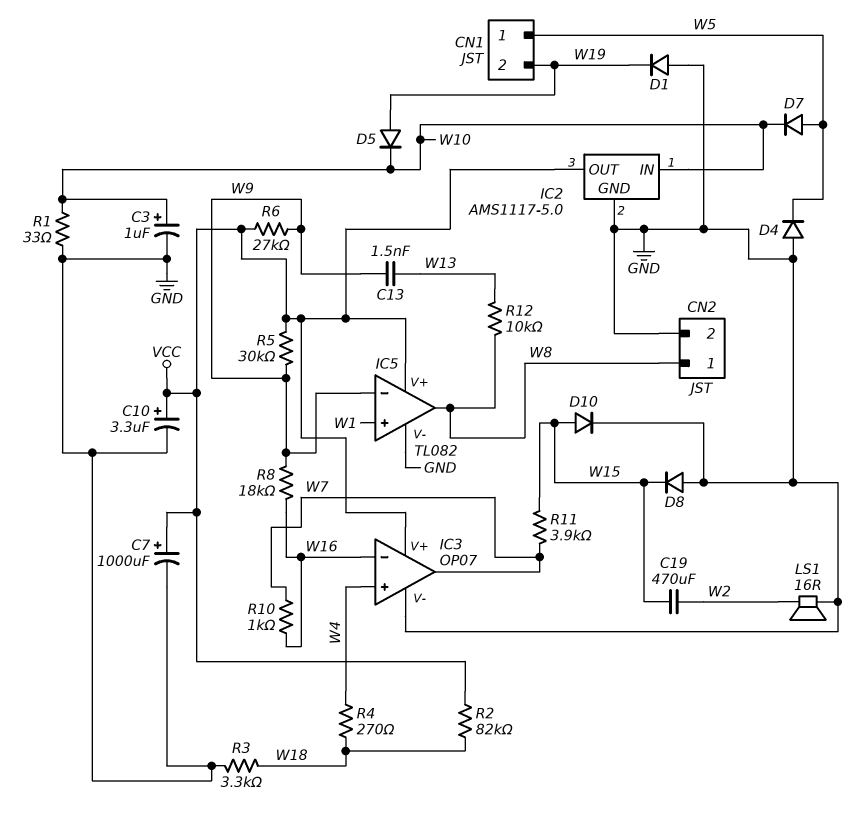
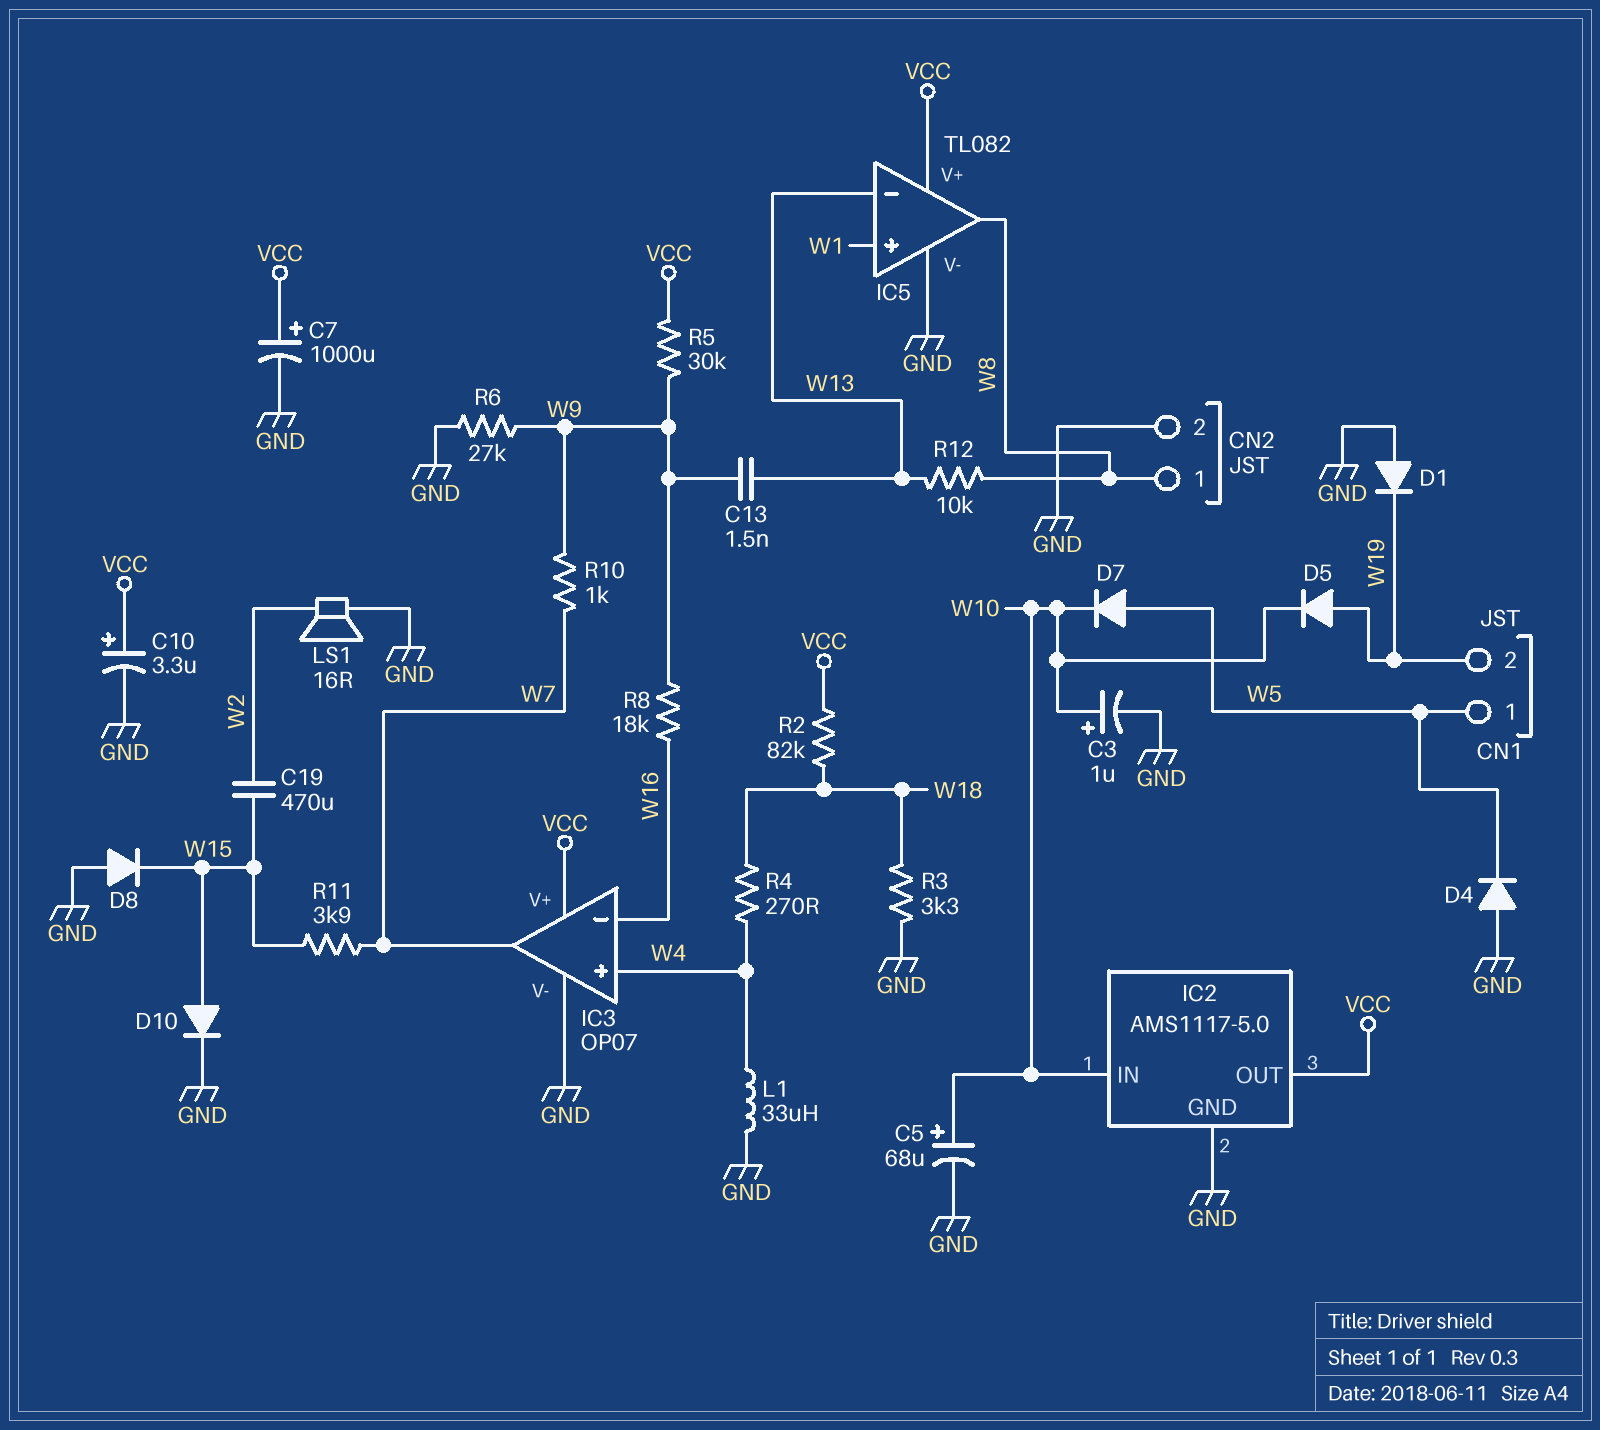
C5: none -> 68uF (plus W10, minus GND)
IC5 pin in-: W9 -> W13
L1: none -> 33uH (GND, W4)
R1: 33 (GND, W10) -> none
R6: 27k (VCC, W9) -> 27k (GND, W9)
R10: 1k (W7, W16) -> 1k (W7, W9)

